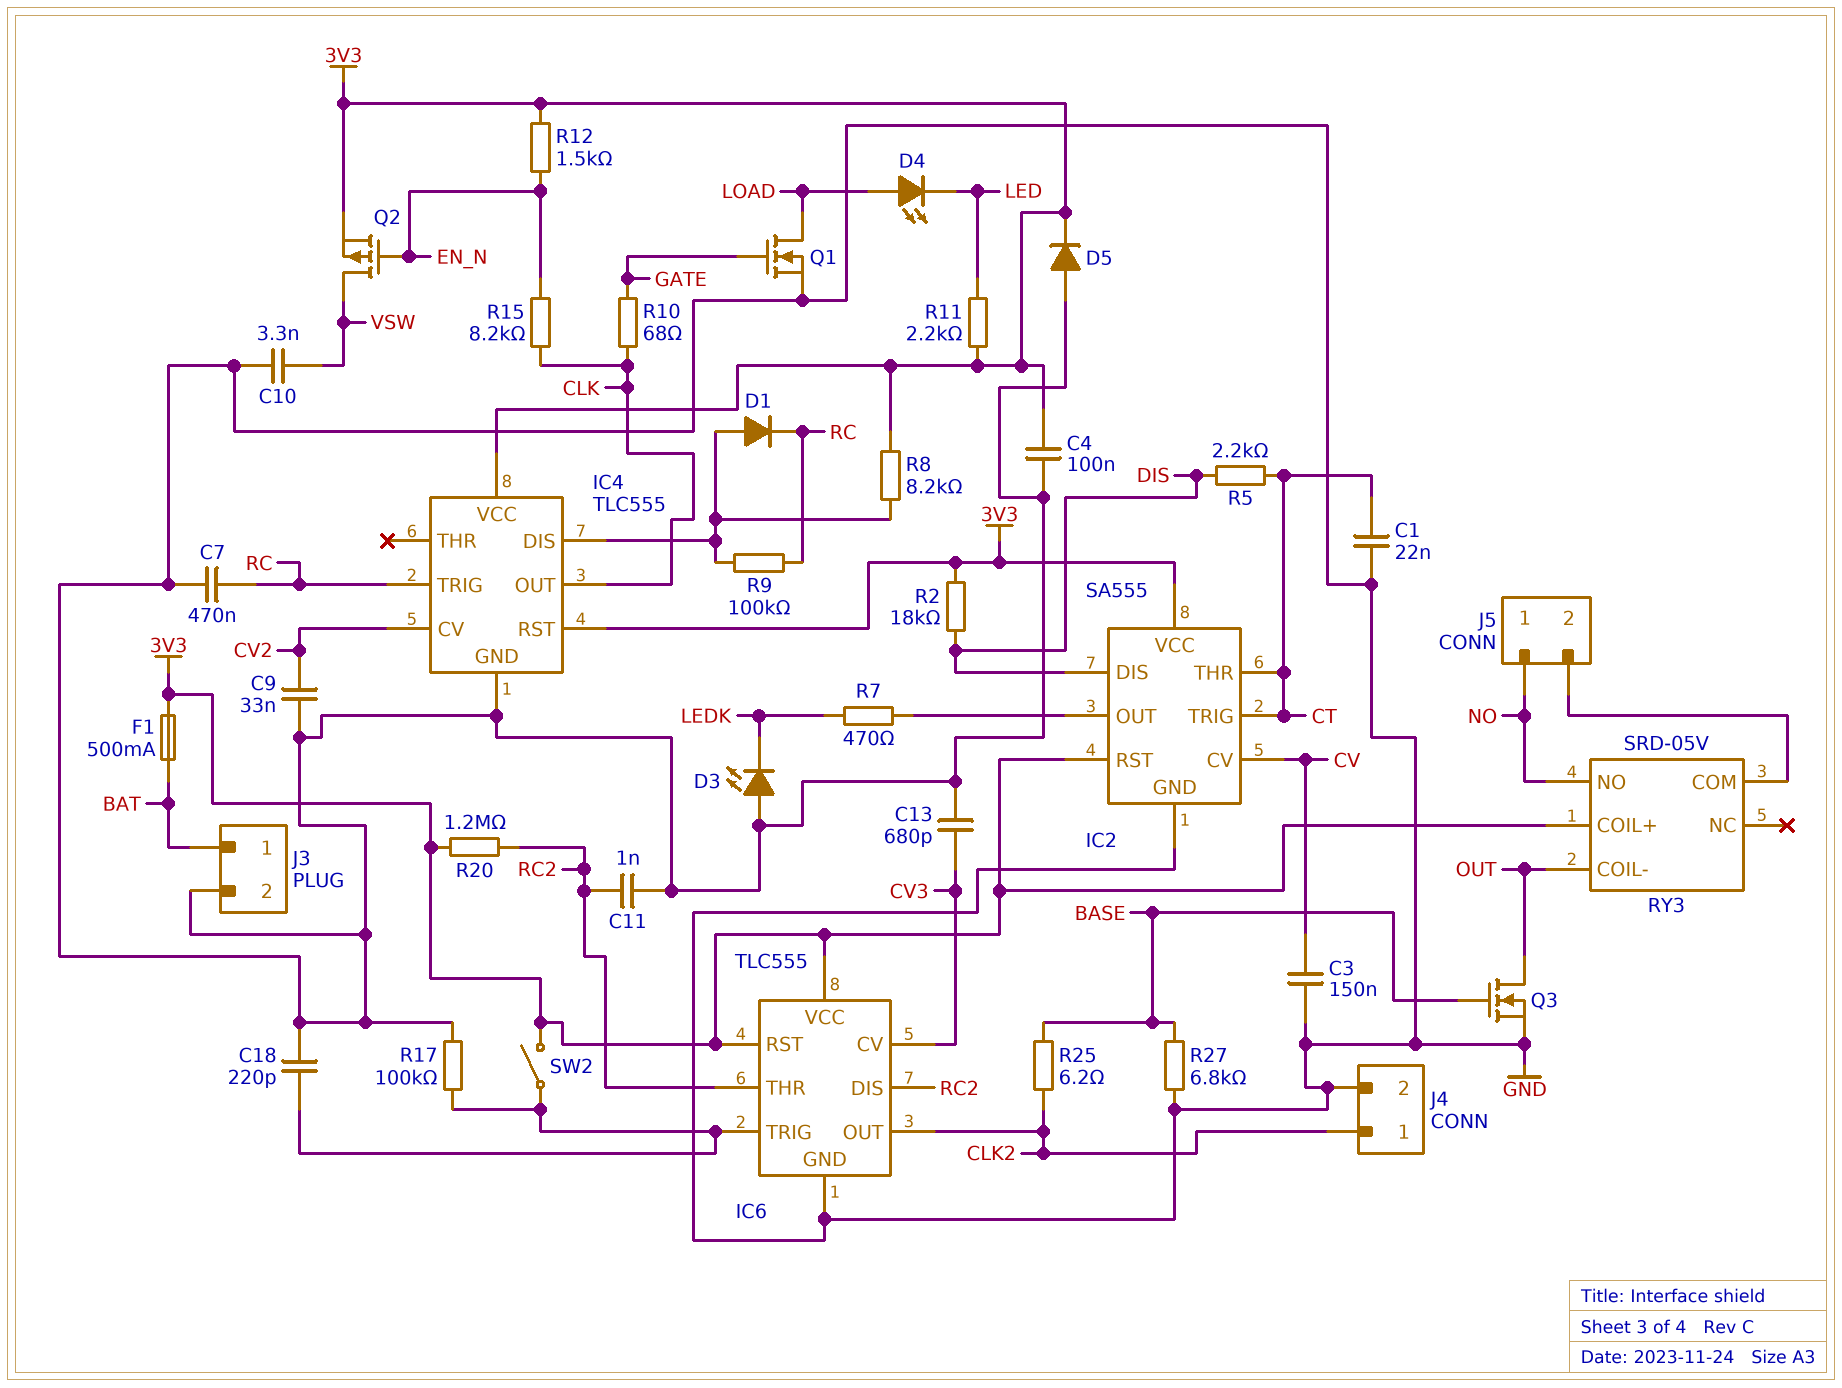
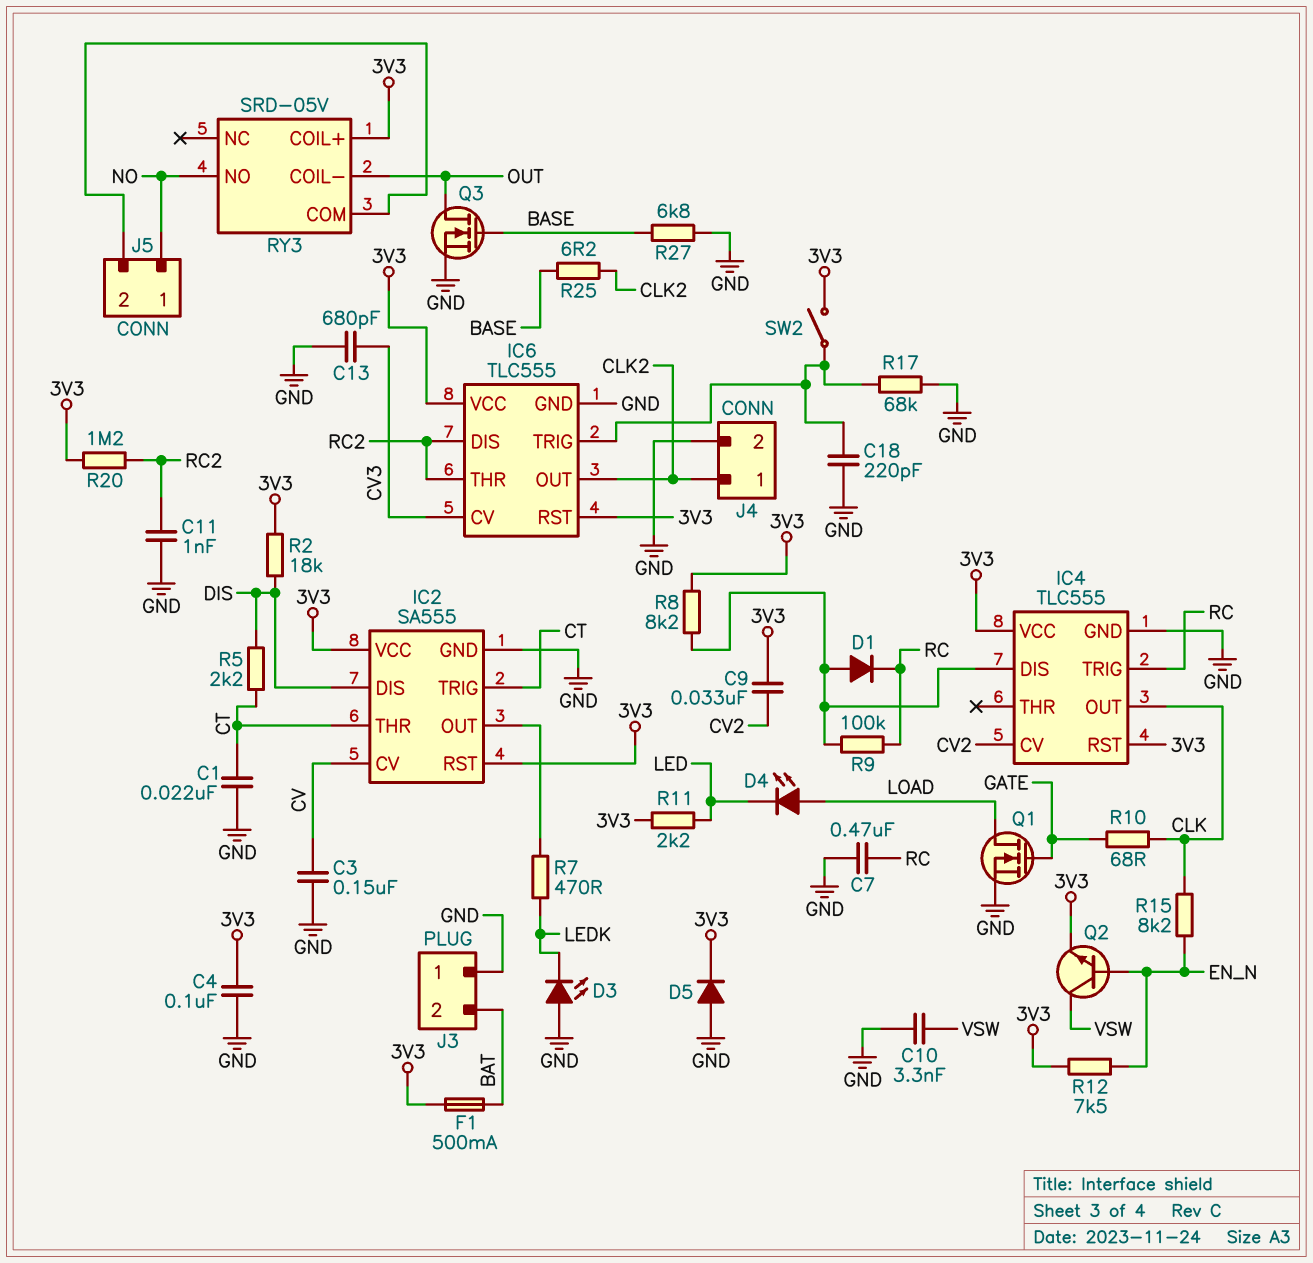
C9: 33nF (CV2, GND) -> 33nF (3V3, CV2)
J3 pin 1: BAT -> GND
J3 pin 2: GND -> BAT
Q2: PMOS (G EN_N, D VSW, S 3V3) -> NPN (B EN_N, C VSW, E 3V3)
R12: 1.5k (3V3, EN_N) -> 7.5k (3V3, EN_N)
R17: 100k (GND, IC6/TRIG) -> 68k (GND, IC6/TRIG)

